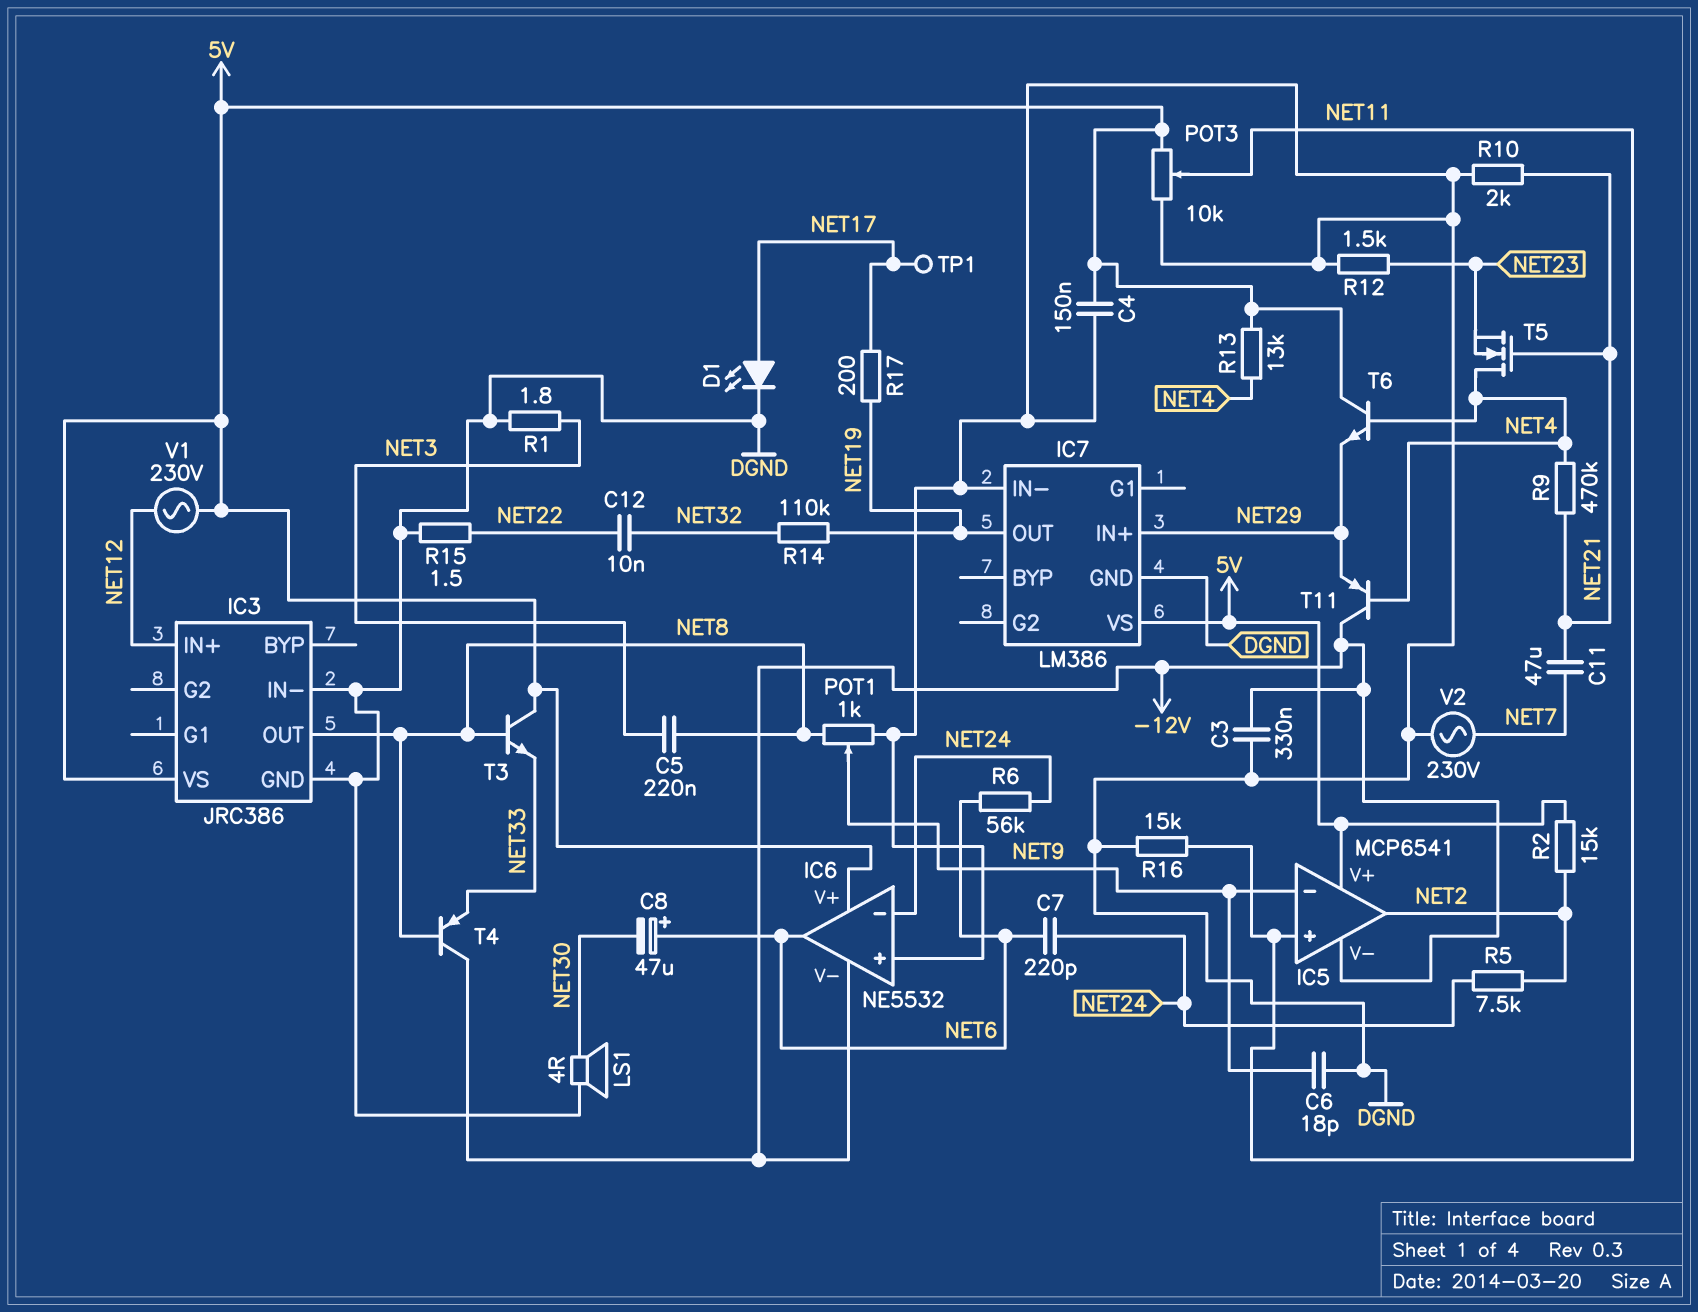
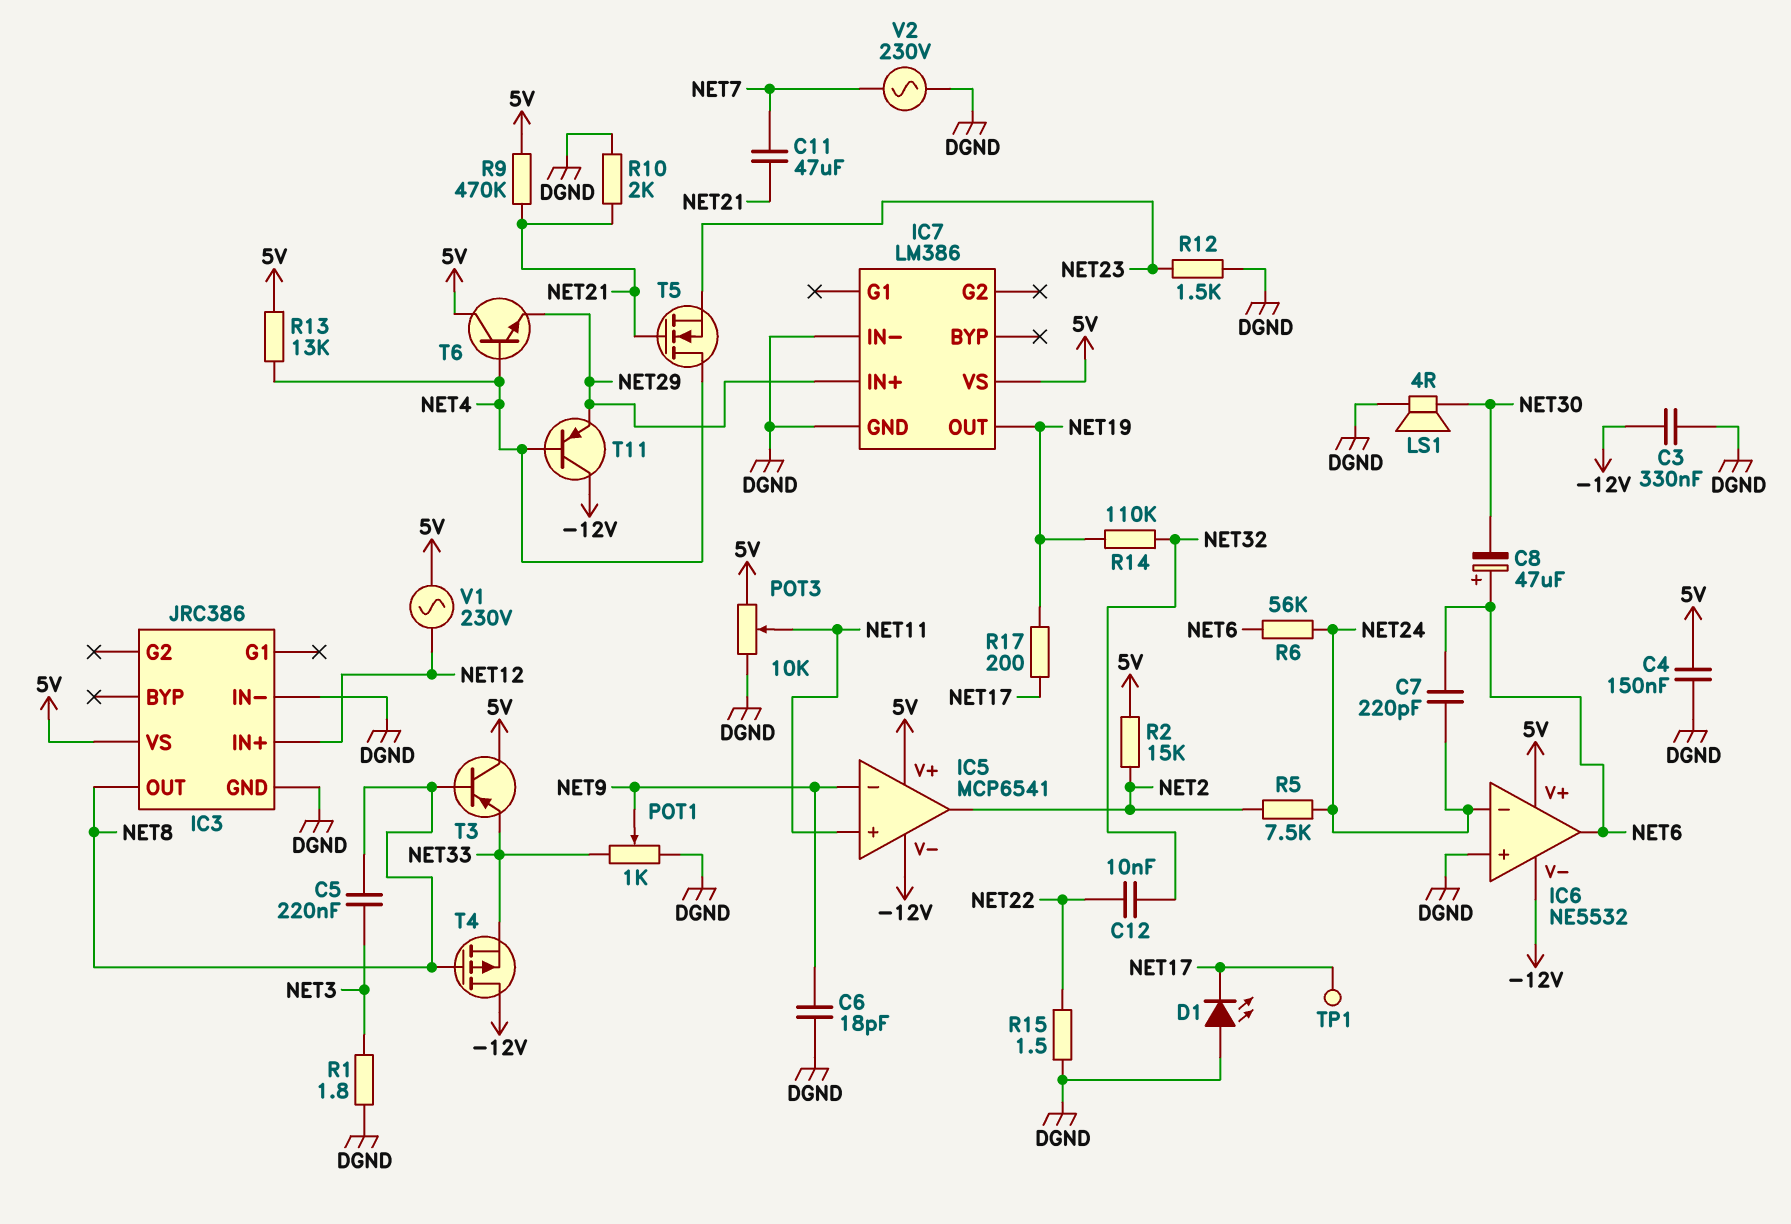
D1: LED (A NET17, K DGND) -> LED (A DGND, K NET17)
POT1: 1k (DGND, NET8, wiper NET9) -> 1k (DGND, NET33, wiper NET9)
R9: 470k (NET4, NET21) -> 470k (5V, NET21)
R16: 15k (DGND, NET11) -> none
T3: NPN (B NET8, C 5V, E NET33) -> PNP (B NET8, C 5V, E NET33)
T4: PNP (B NET8, C -12V, E NET33) -> PMOS (G NET8, D -12V, S NET33)

